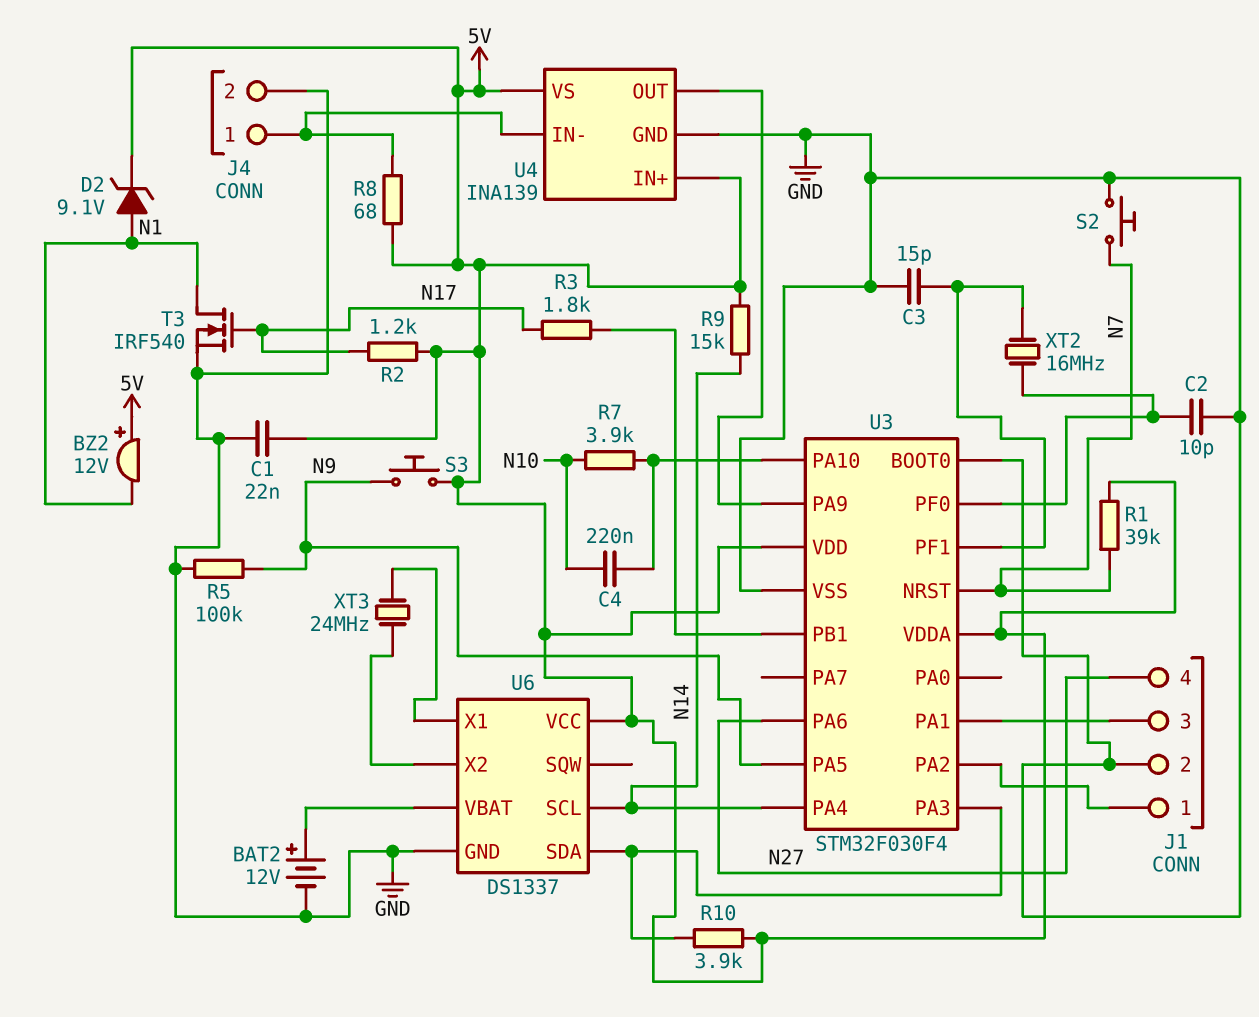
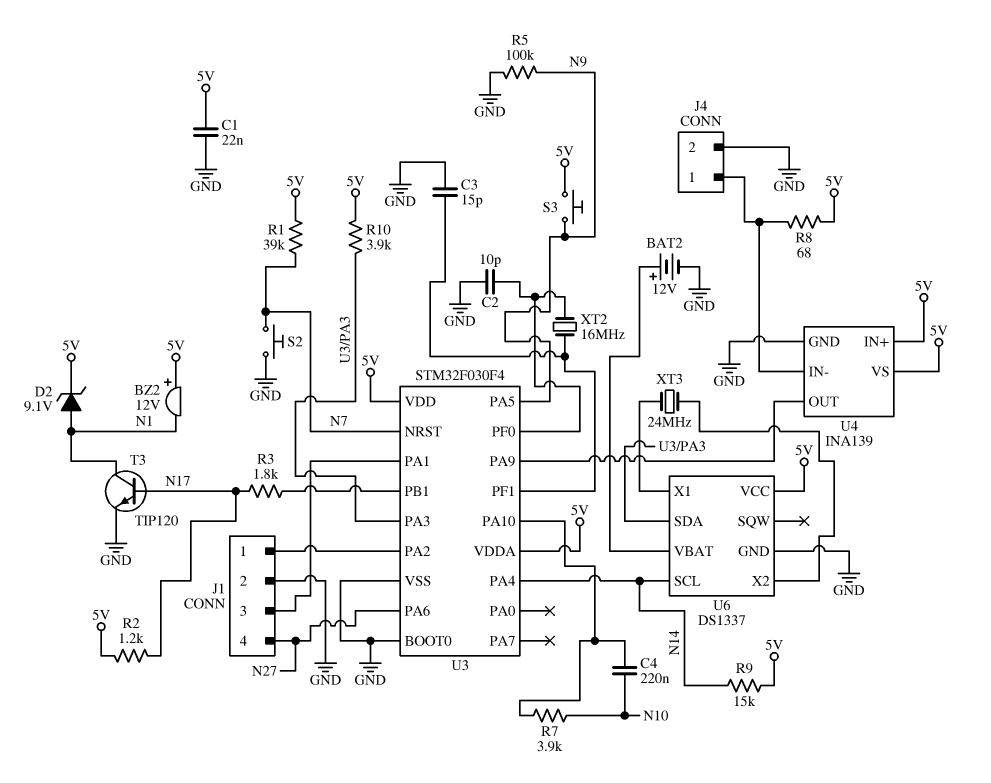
T3: NMOS IRF540 (G N17, D N1, S GND) -> NPN TIP120 (B N17, C N1, E GND)

